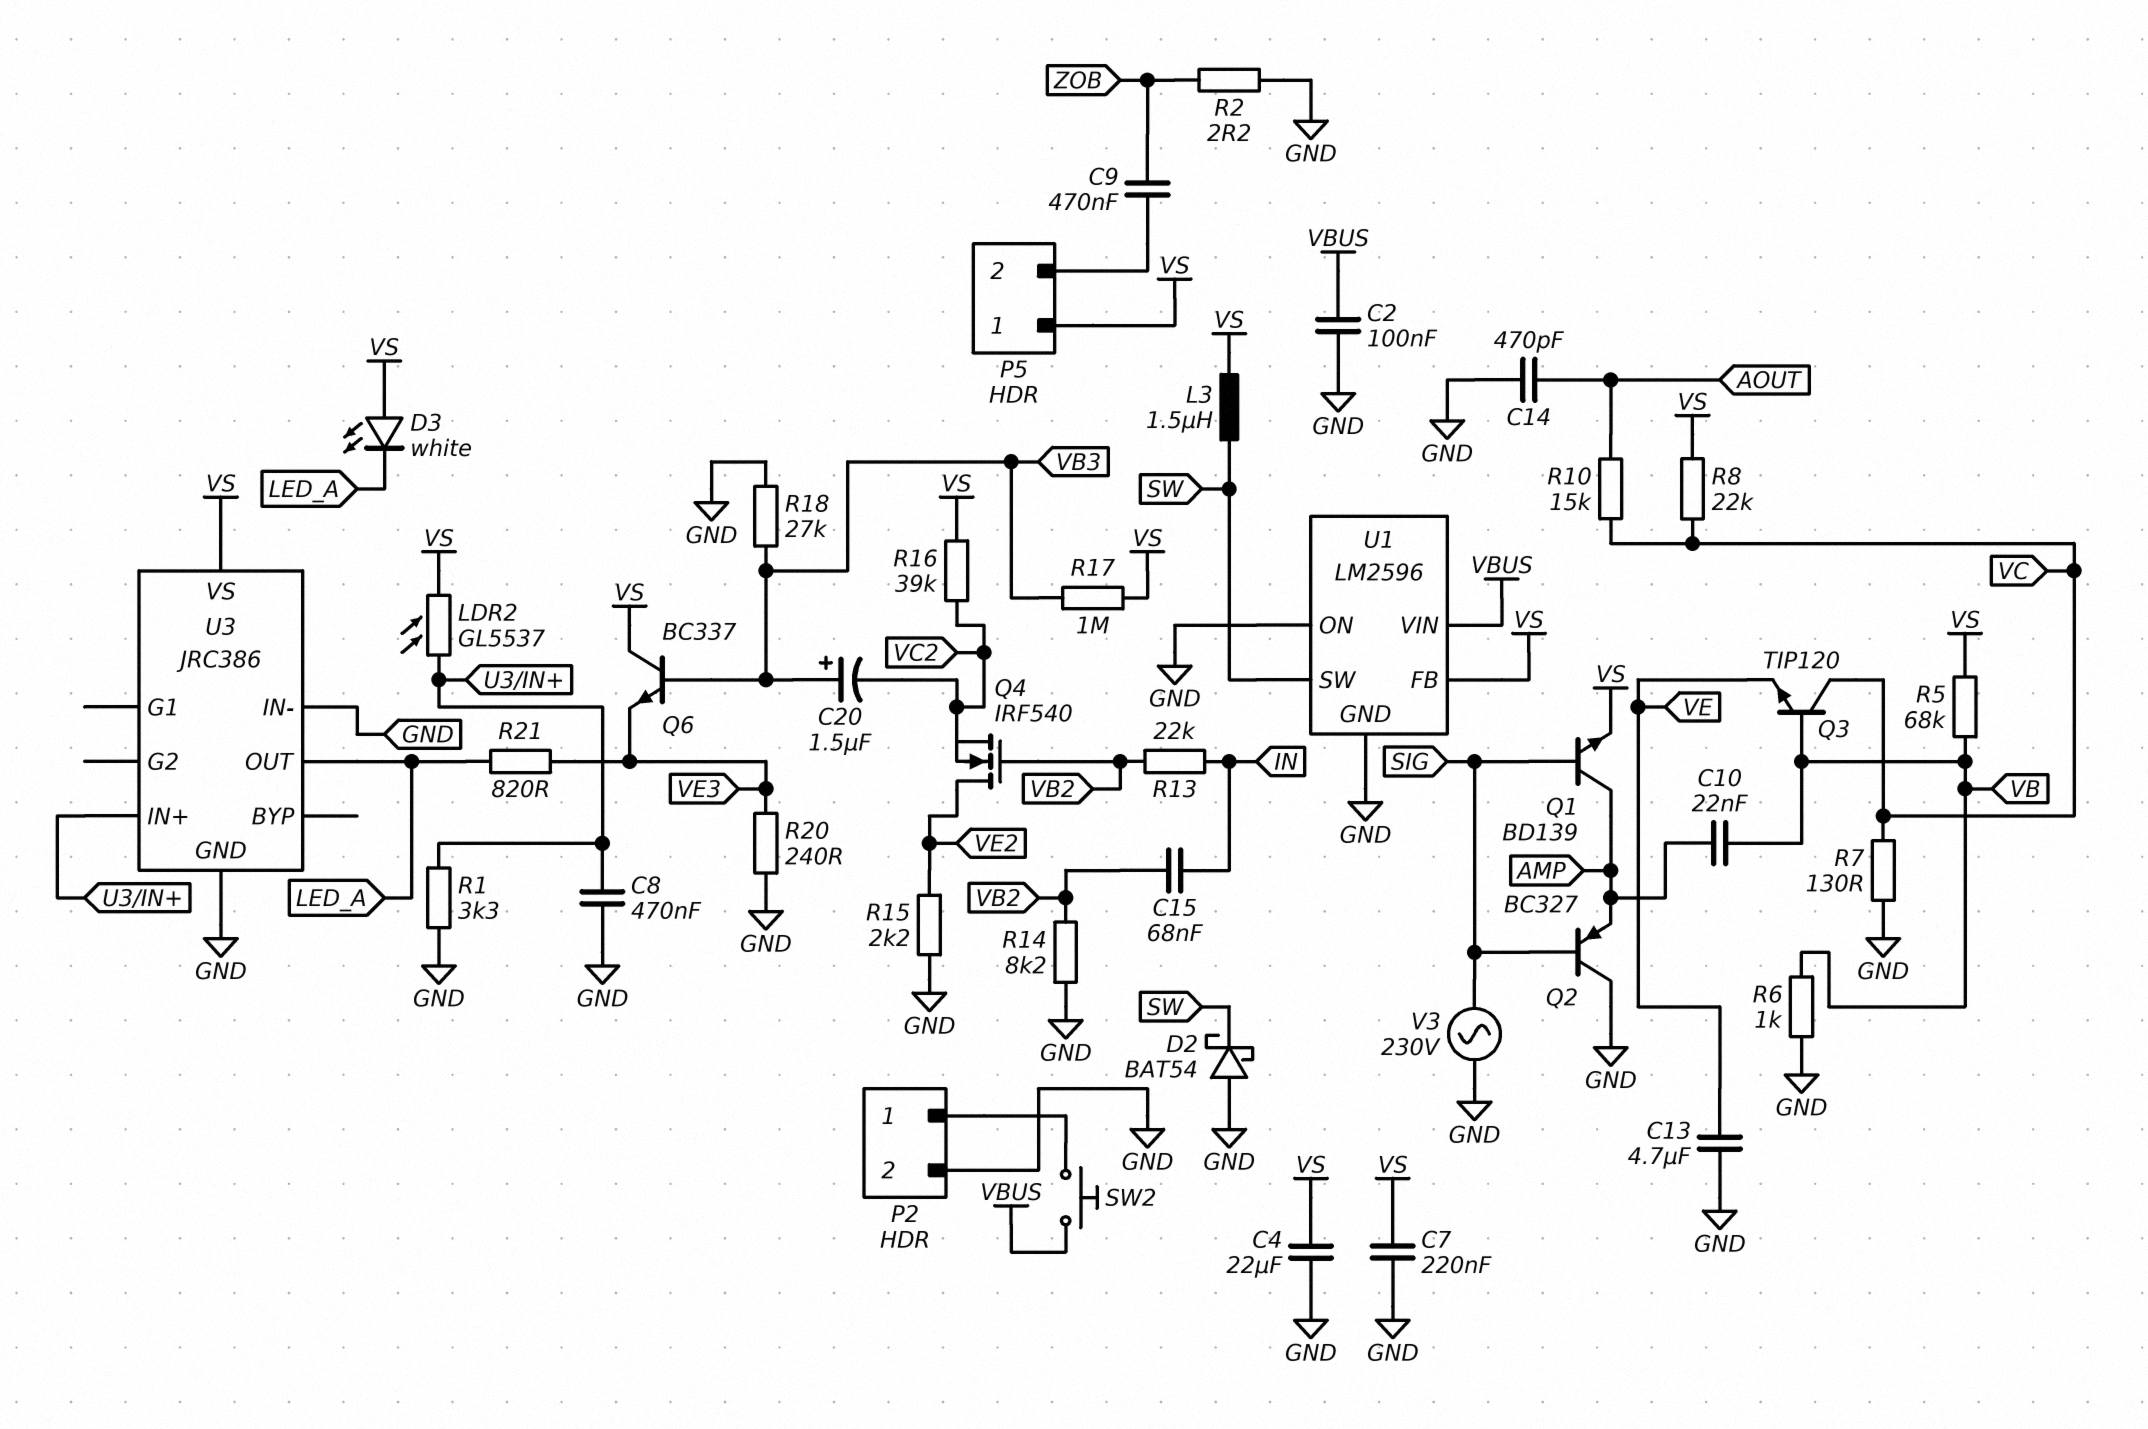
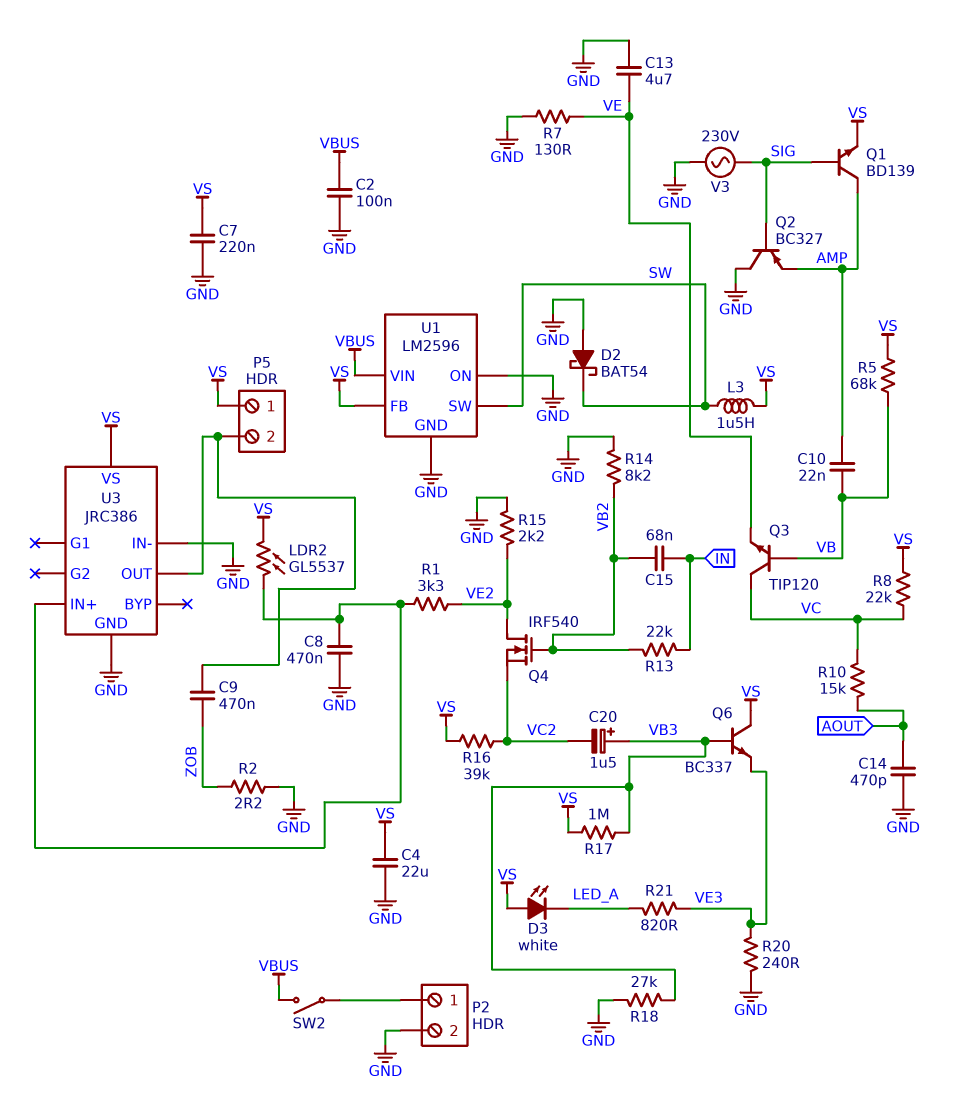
R1: 3.3k (GND, U3/IN+) -> 3.3k (U3/IN+, VE2)
R6: 1k (GND, VB) -> none
R7: 130 (GND, VC) -> 130 (GND, VE)
SW2: button (P2/1, VBUS) -> switch (P2/1, VBUS)
U3 pin OUT: LED_A -> P5/2

